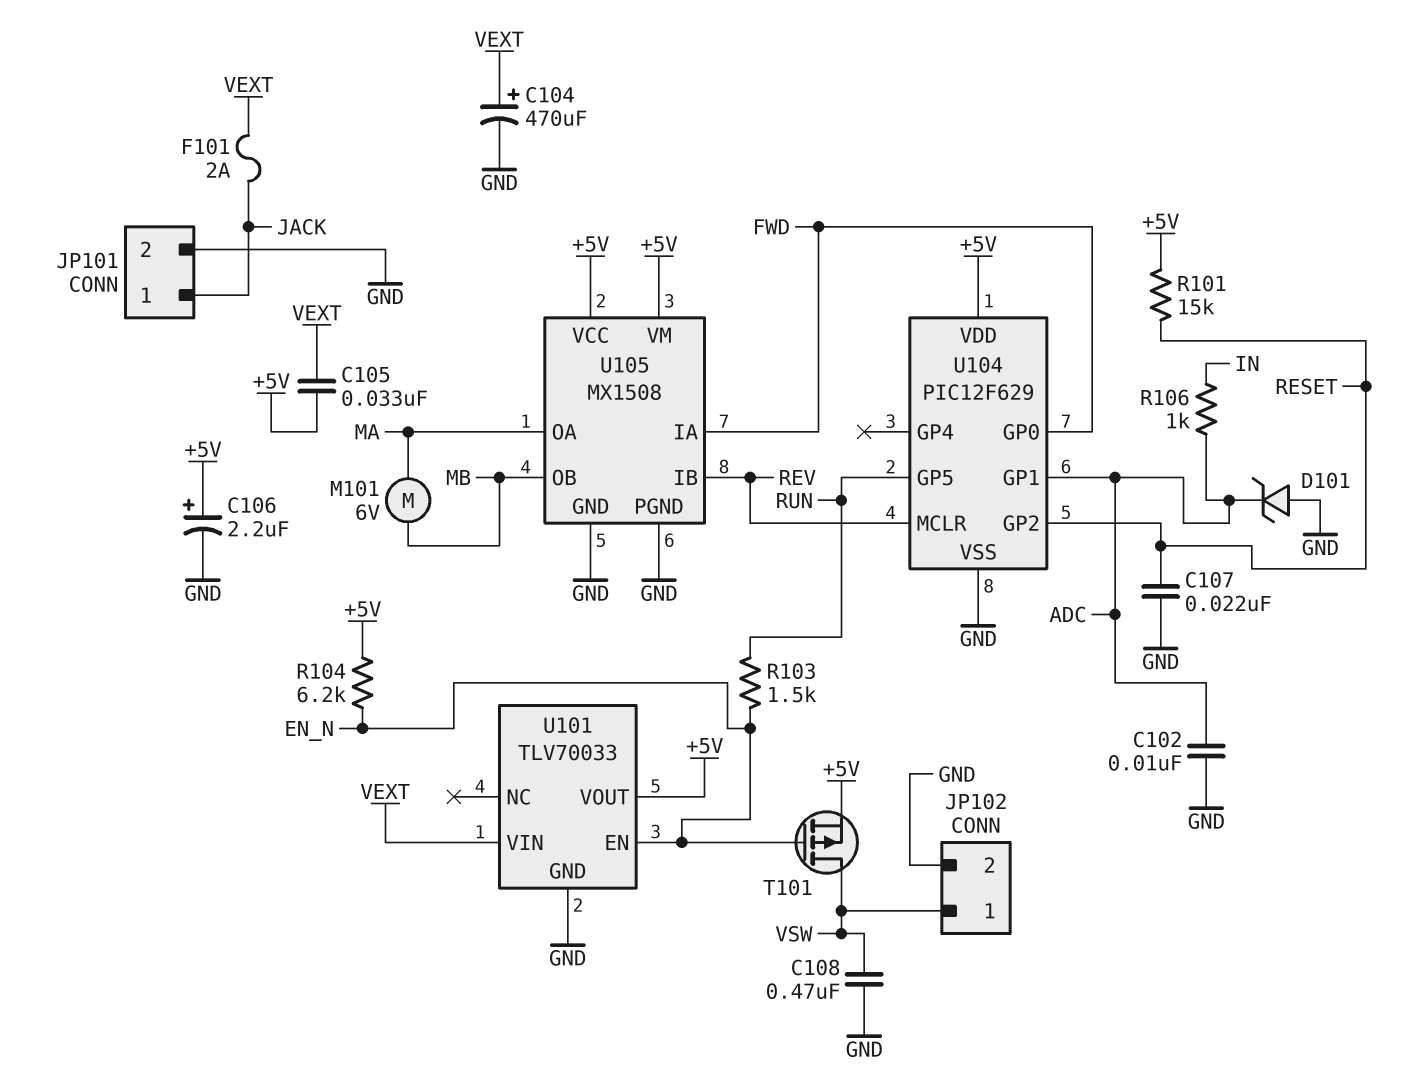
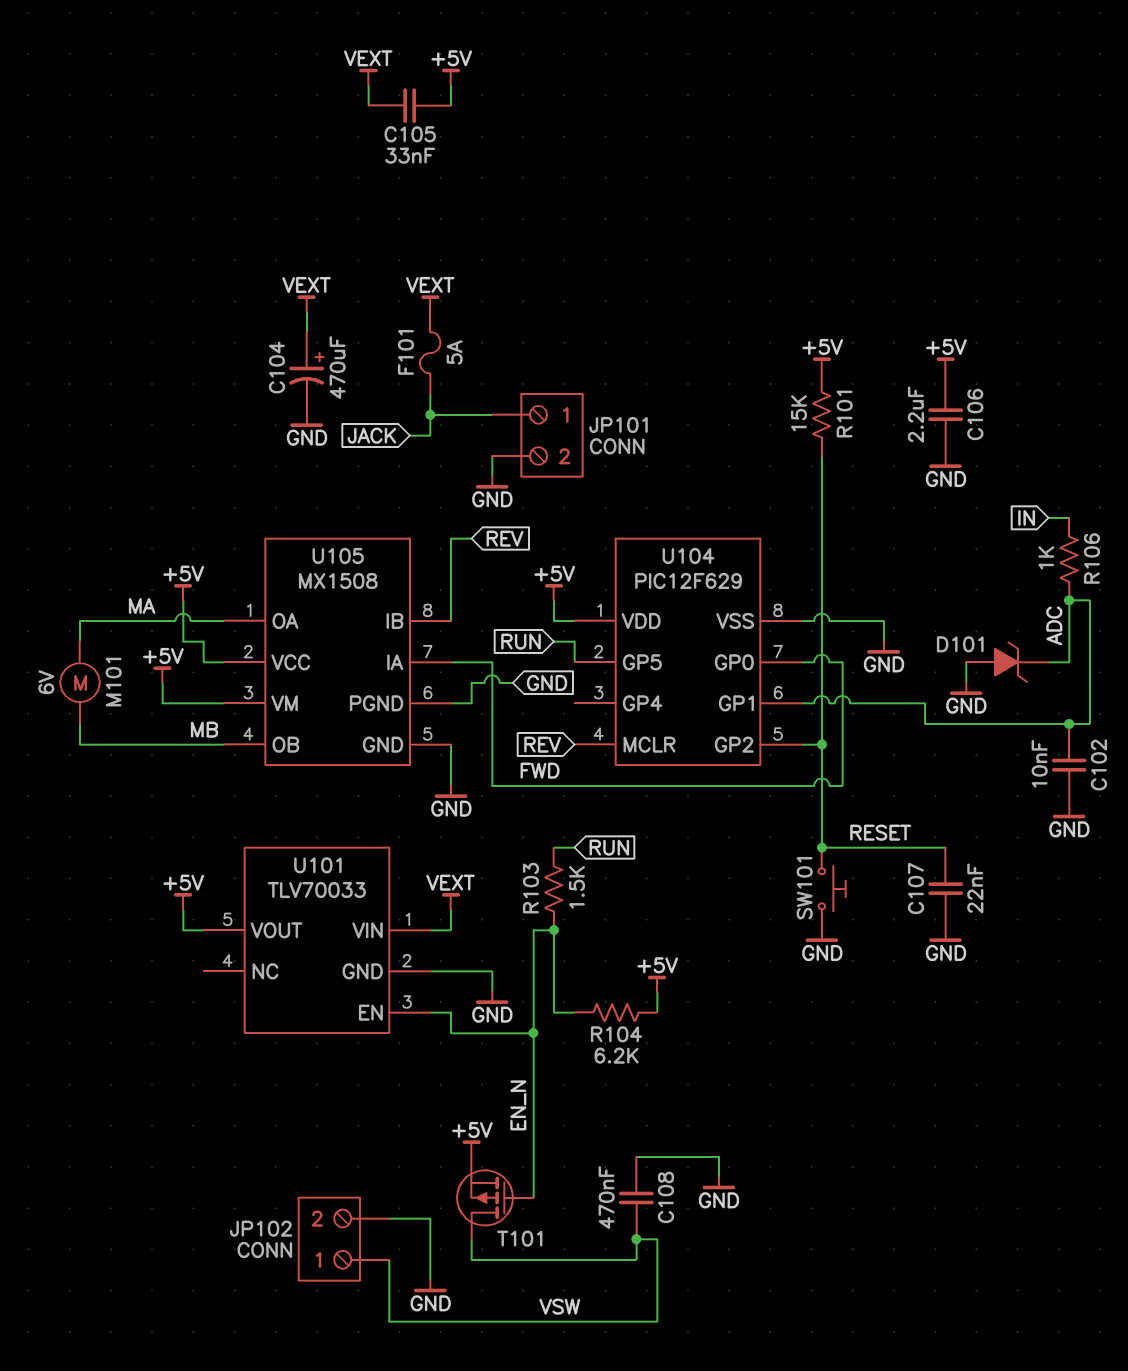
C106: 2.2uF (plus +5V, minus GND) -> 2.2uF (+5V, GND)
F101: 2A (JACK, VEXT) -> 5A (JACK, VEXT)
SW101: none -> button (GND, RESET)

